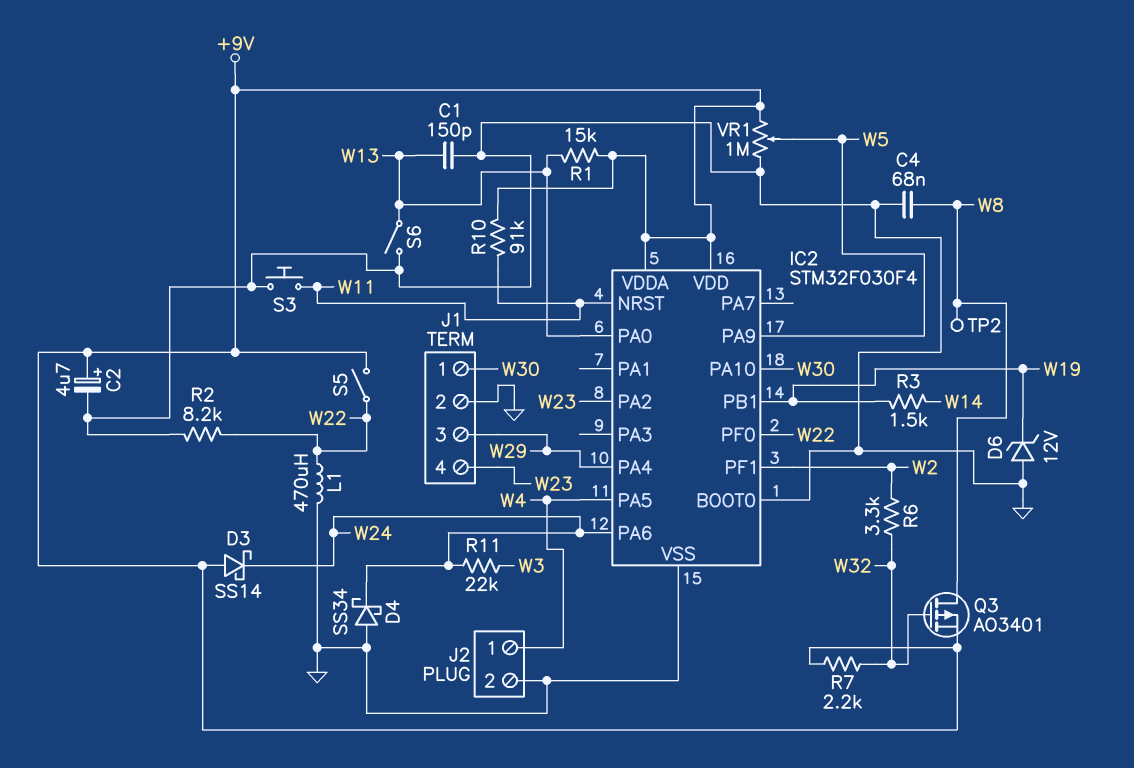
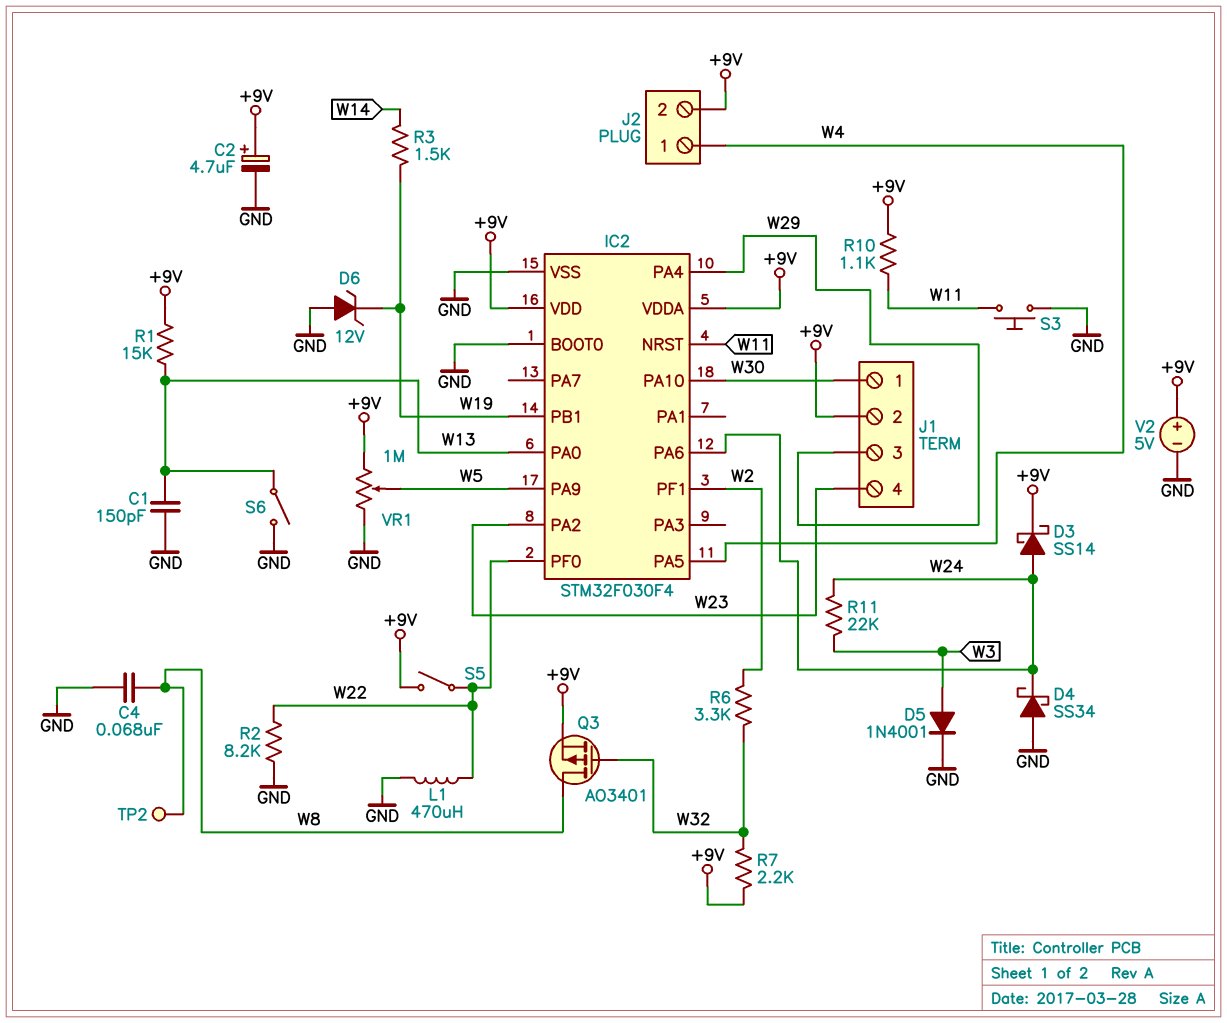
D3: schottky SS14 (A +9V, K W24) -> schottky SS14 (A W24, K +9V)
D5: none -> diode 1N4001 (A W3, K GND)
J1 pin 2: GND -> +9V
J2 pin 2: GND -> +9V
R10: 91k (+9V, W11) -> 1.1k (+9V, W11)
V2: none -> 5V (plus +9V, minus GND)

